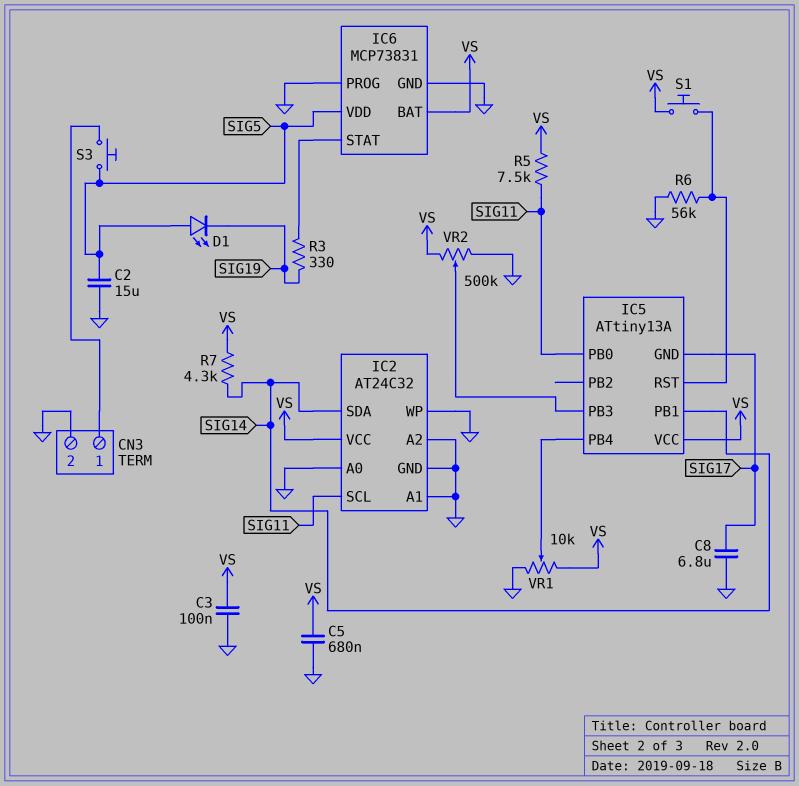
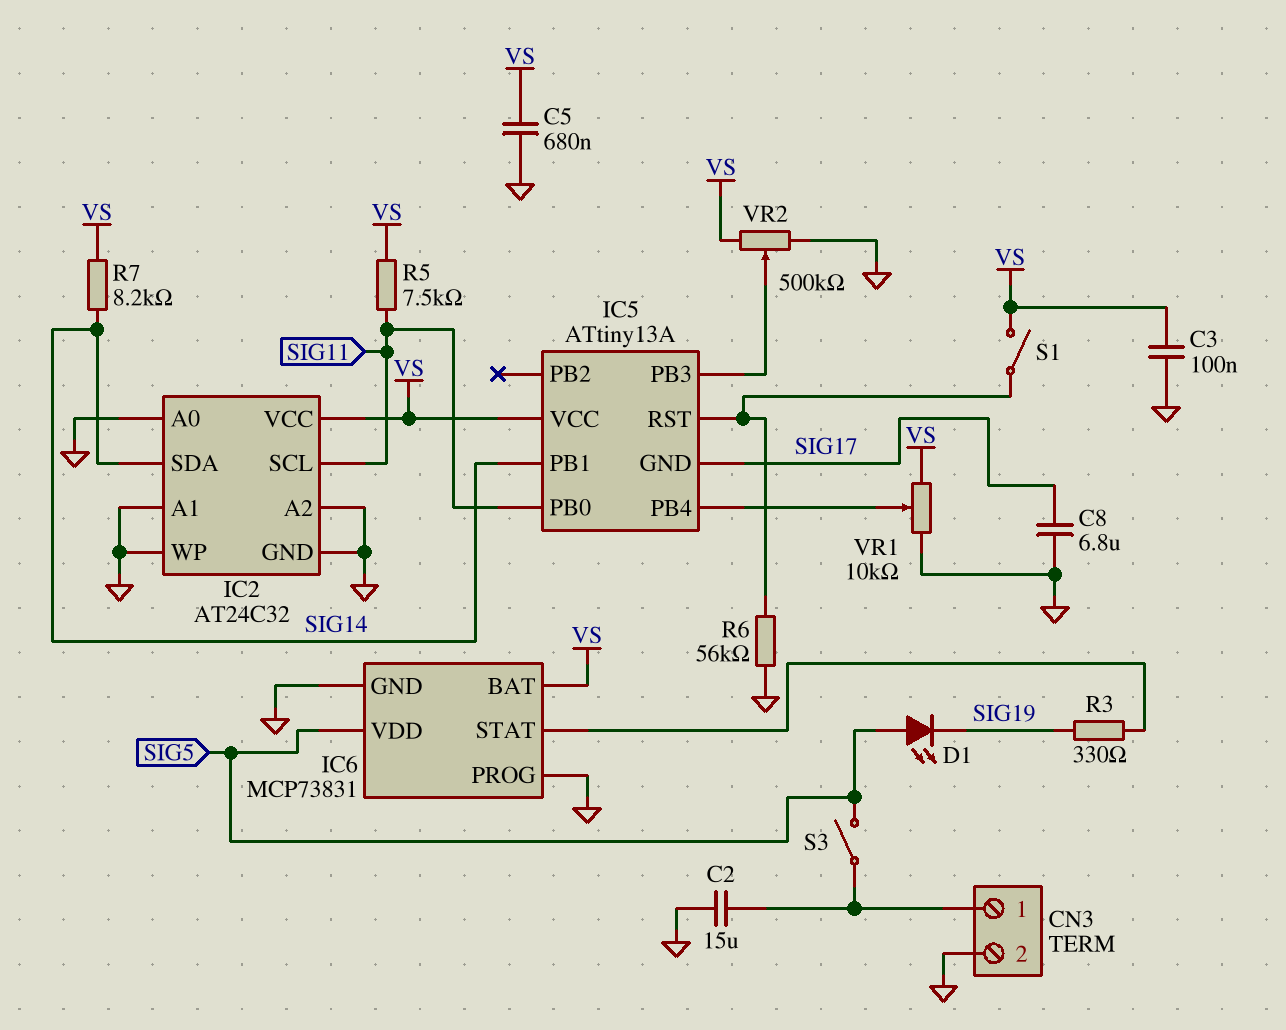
C2: 15uF (GND, SIG5) -> 15uF (CN3/1, GND)
R7: 4.3k (SIG14, VS) -> 8.2k (SIG14, VS)
S1: button (IC5/RST, VS) -> switch (IC5/RST, VS)
S3: button (CN3/1, SIG5) -> switch (CN3/1, SIG5)

